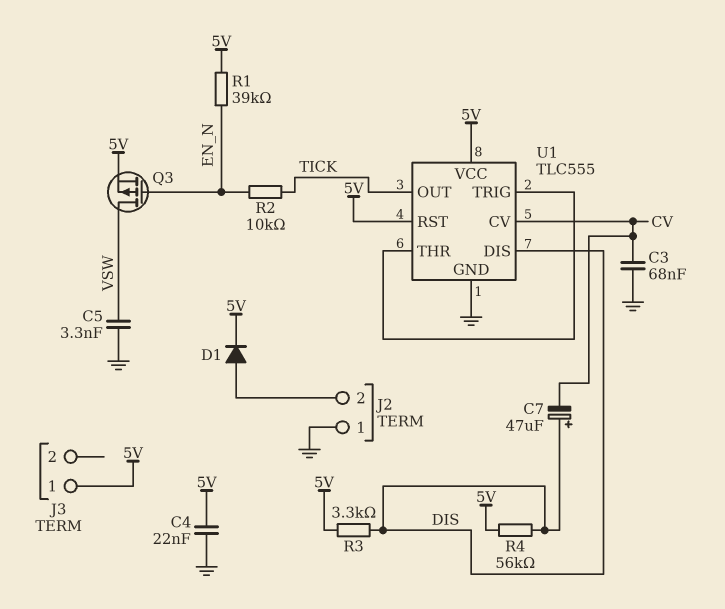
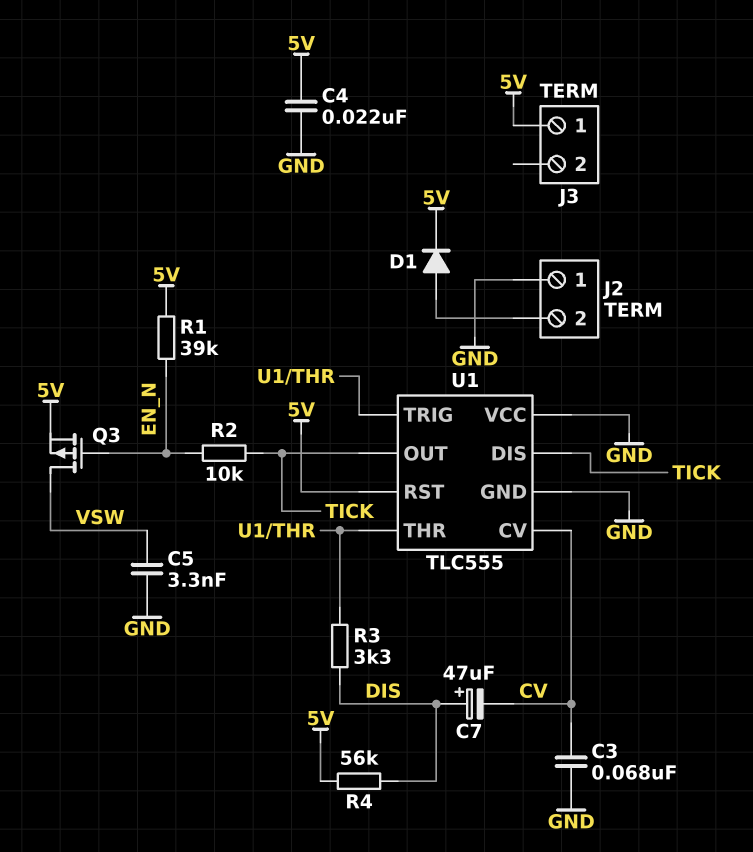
R3: 3.3k (5V, DIS) -> 3.3k (DIS, U1/THR)
U1 pin DIS: DIS -> TICK
U1 pin VCC: 5V -> GND

